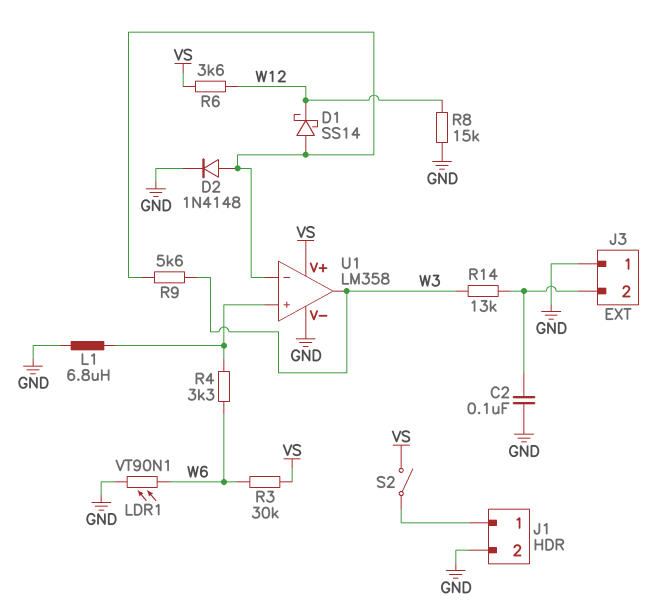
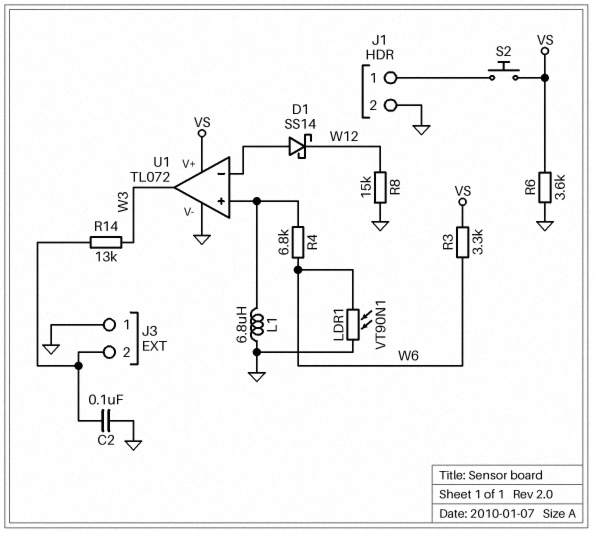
D2: diode 1N4148 (A U1/in-, K GND) -> none
R3: 30k (VS, W6) -> 3.3k (VS, W6)
R4: 3.3k (U1/in+, W6) -> 6.8k (U1/in+, W6)
R6: 3.6k (VS, W12) -> 3.6k (GND, VS)
R9: 5.6k (U1/in-, W3) -> none
S2: switch (J1/1, VS) -> button (J1/1, VS)
U1: LM358 -> TL072

